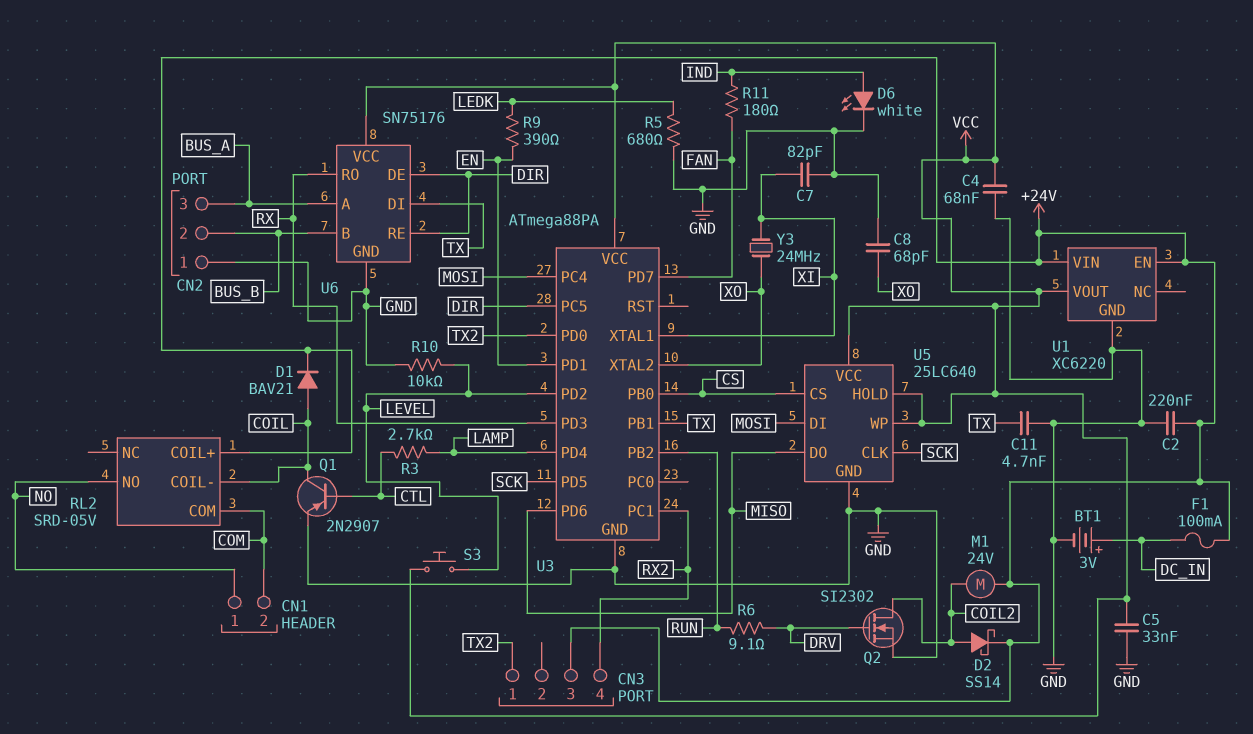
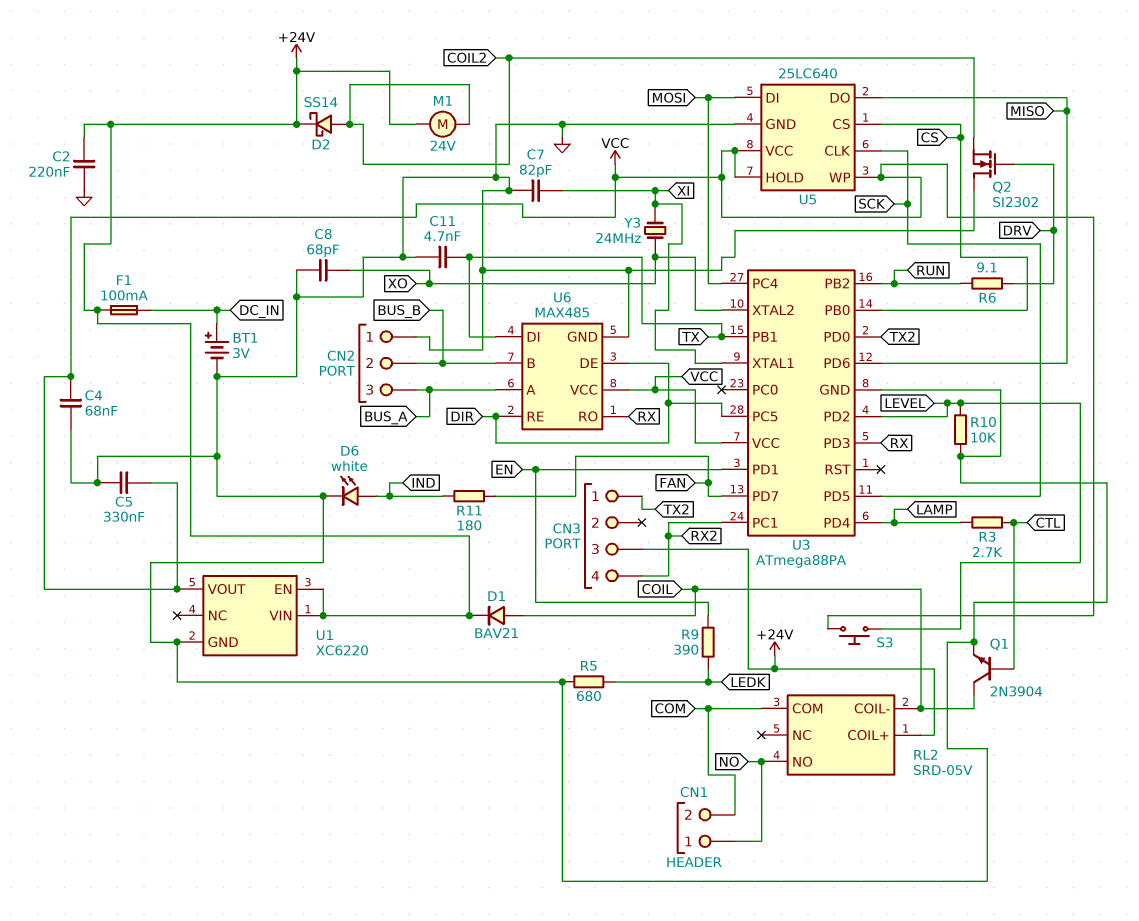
C5: 33nF (GND, VCC) -> 330nF (GND, VCC)
Q1: PNP 2N2907 (B CTL, C COIL, E GND) -> NPN 2N3904 (B CTL, C COIL, E GND)
Q2: NMOS SI2302 (G DRV, D COIL2, S GND) -> NMOS SI2302 (G DRV, D GND, S COIL2)
U6: SN75176 -> MAX485

